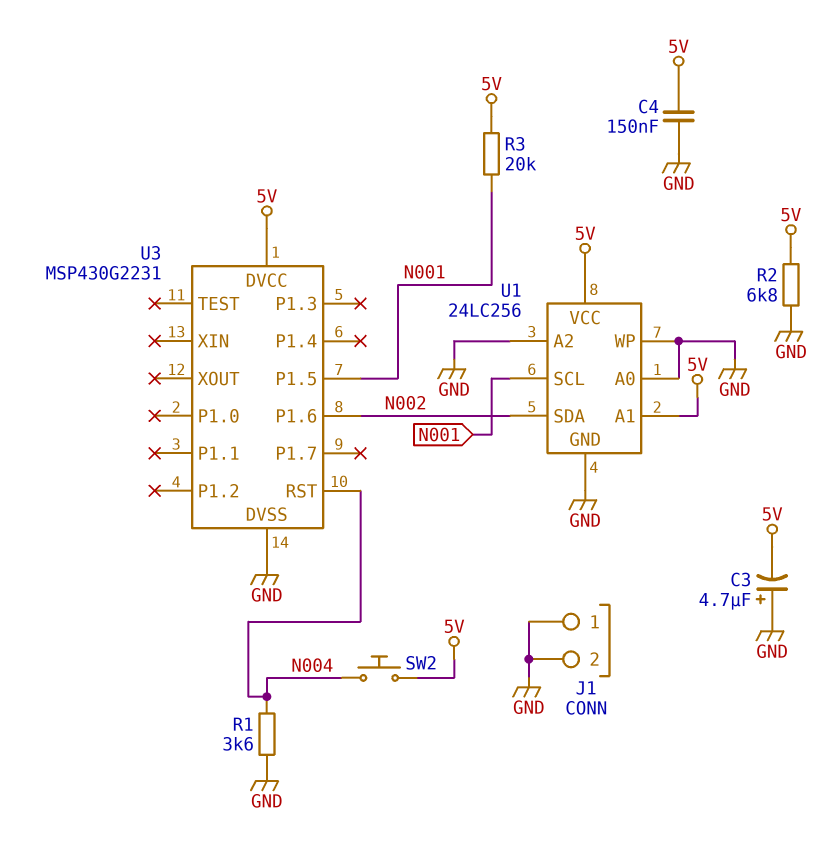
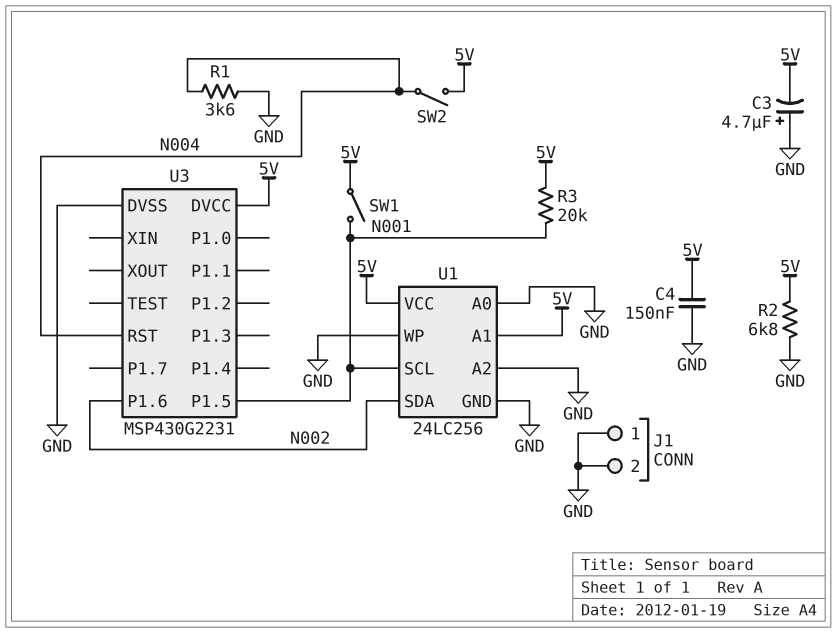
SW1: none -> switch (5V, N001)
SW2: button (5V, N004) -> switch (5V, N004)

